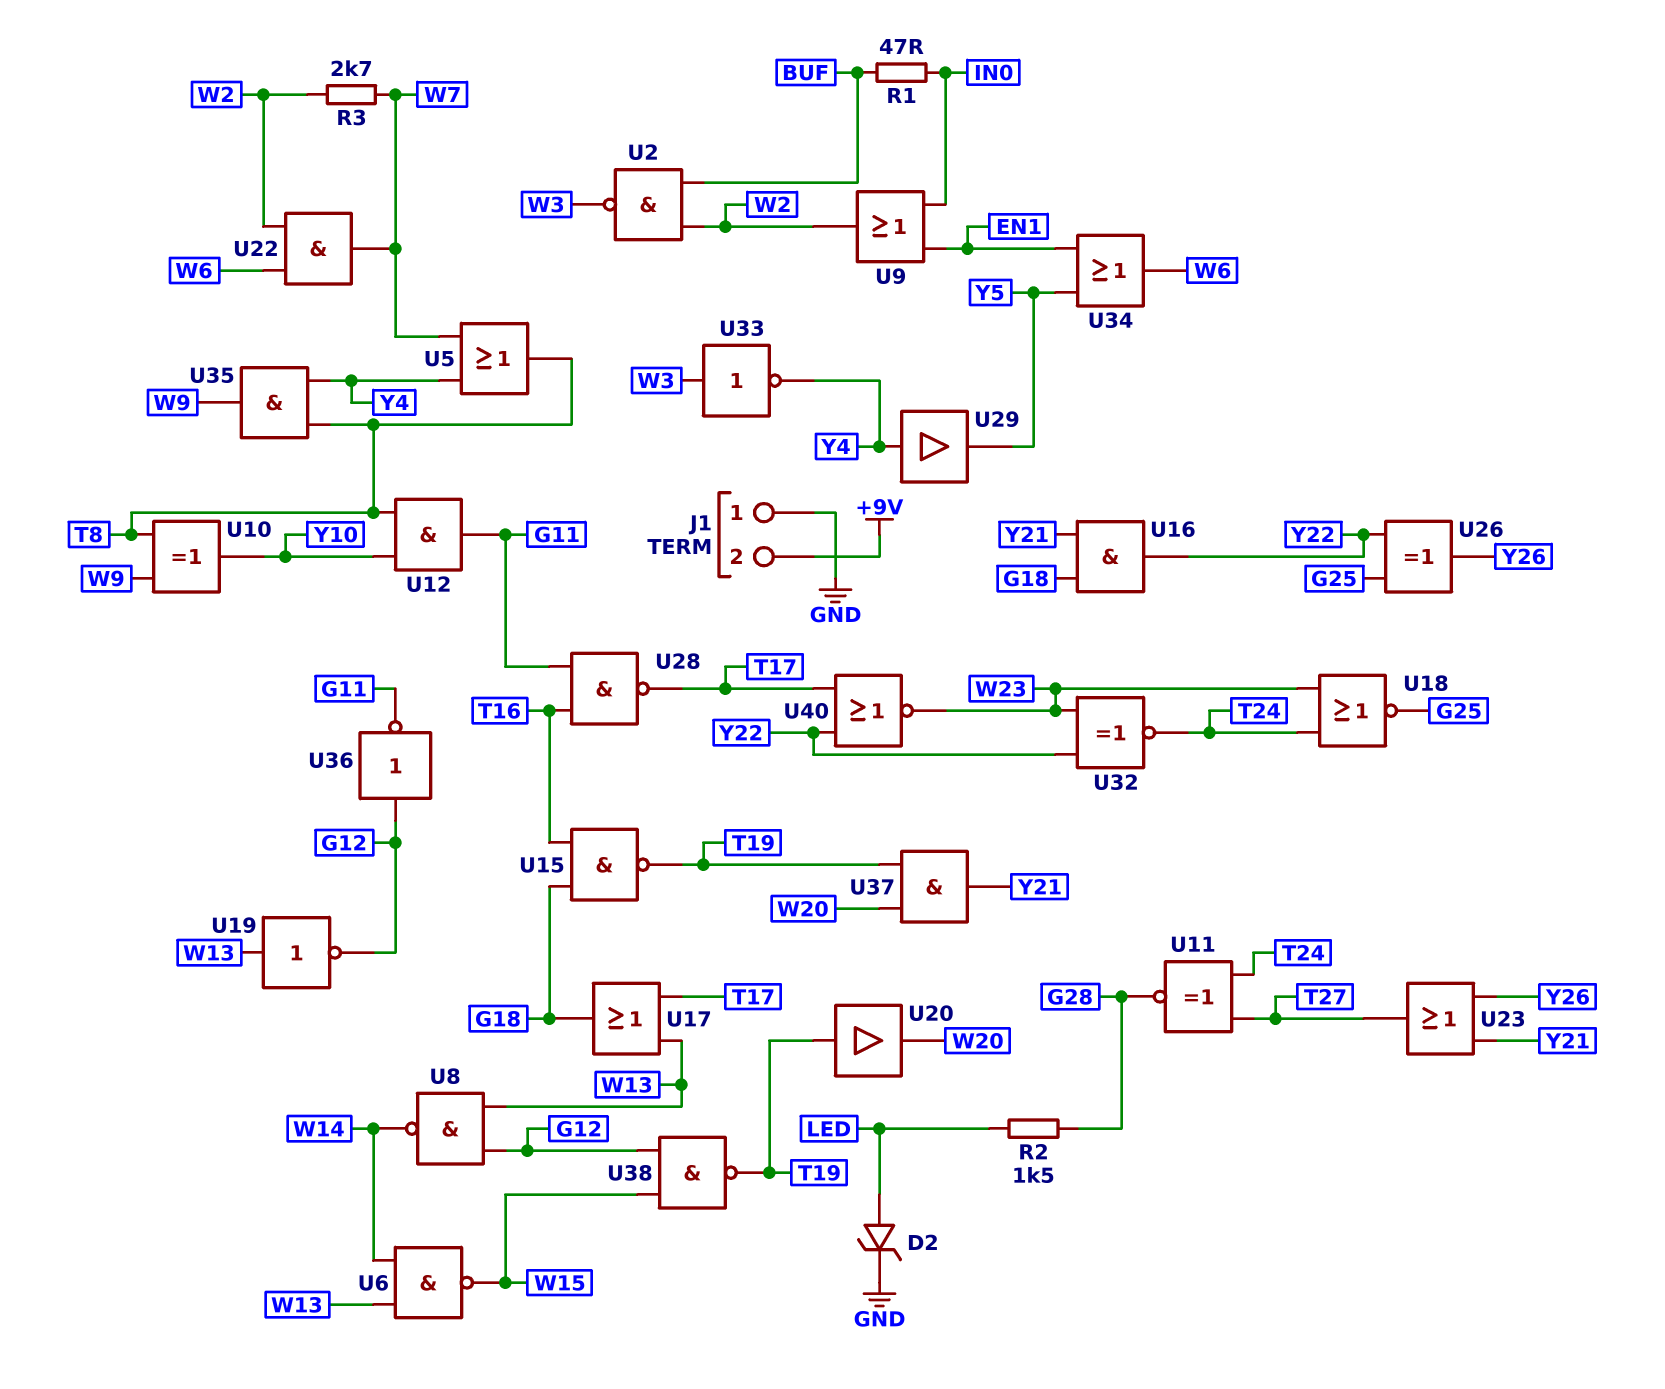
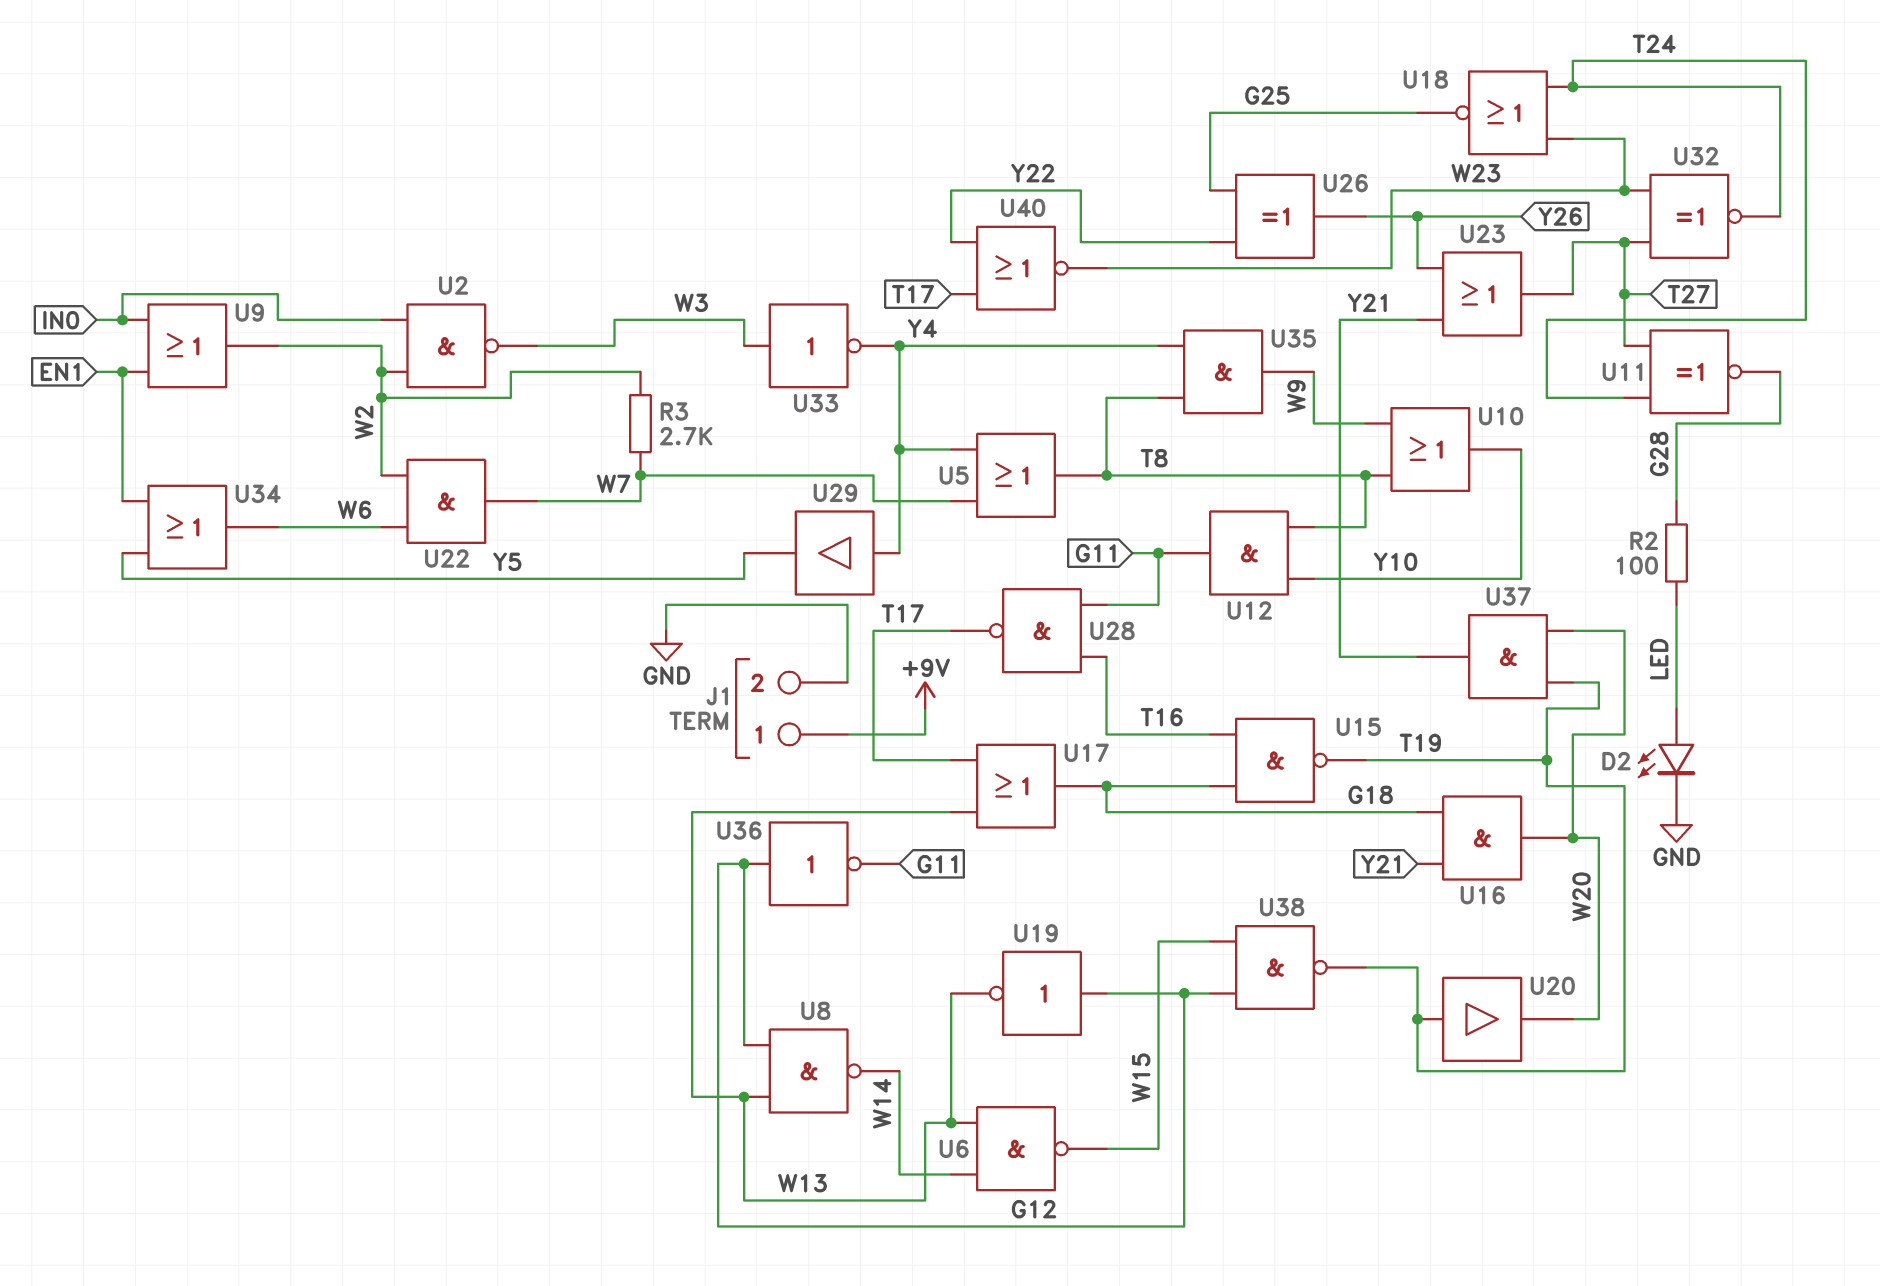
D2: zener (A LED, K GND) -> LED (A LED, K GND)
J1 pin 1: GND -> +9V
J1 pin 2: +9V -> GND
R1: 47 (BUF, IN0) -> none
R2: 1.5k (G28, LED) -> 100 (G28, LED)
U2: NAND (in BUF, in W2, out W3) -> NAND (in IN0, in W2, out W3)
U10: XOR (in T8, in W9, out Y10) -> OR (in T8, in W9, out Y10)
U16: AND (in G18, in Y21, out Y22) -> AND (in G18, in Y21, out W20)
U19: NOT (in W13, out G12) -> NOT (in G12, out W13)
U32: XNOR (in W23, in Y22, out T24) -> XNOR (in T27, in W23, out T24)

